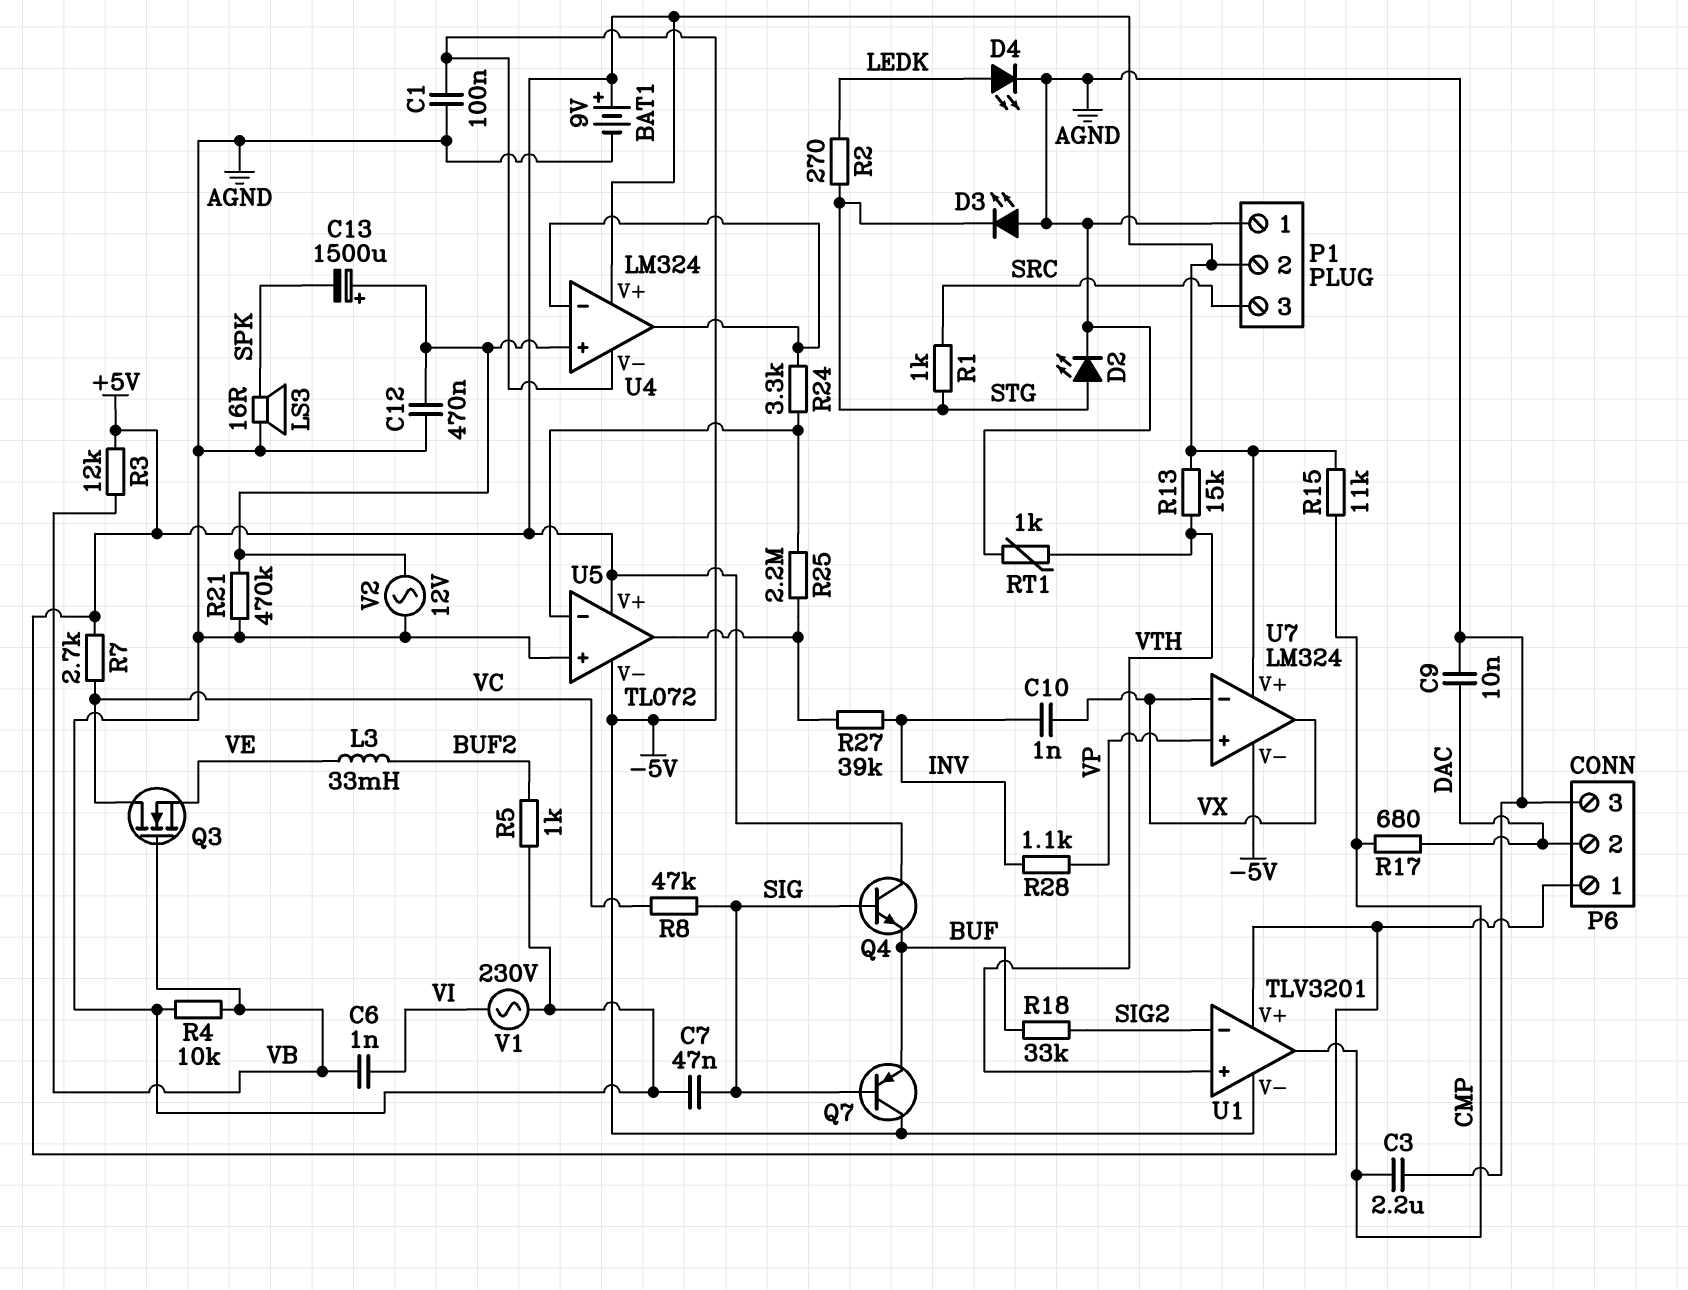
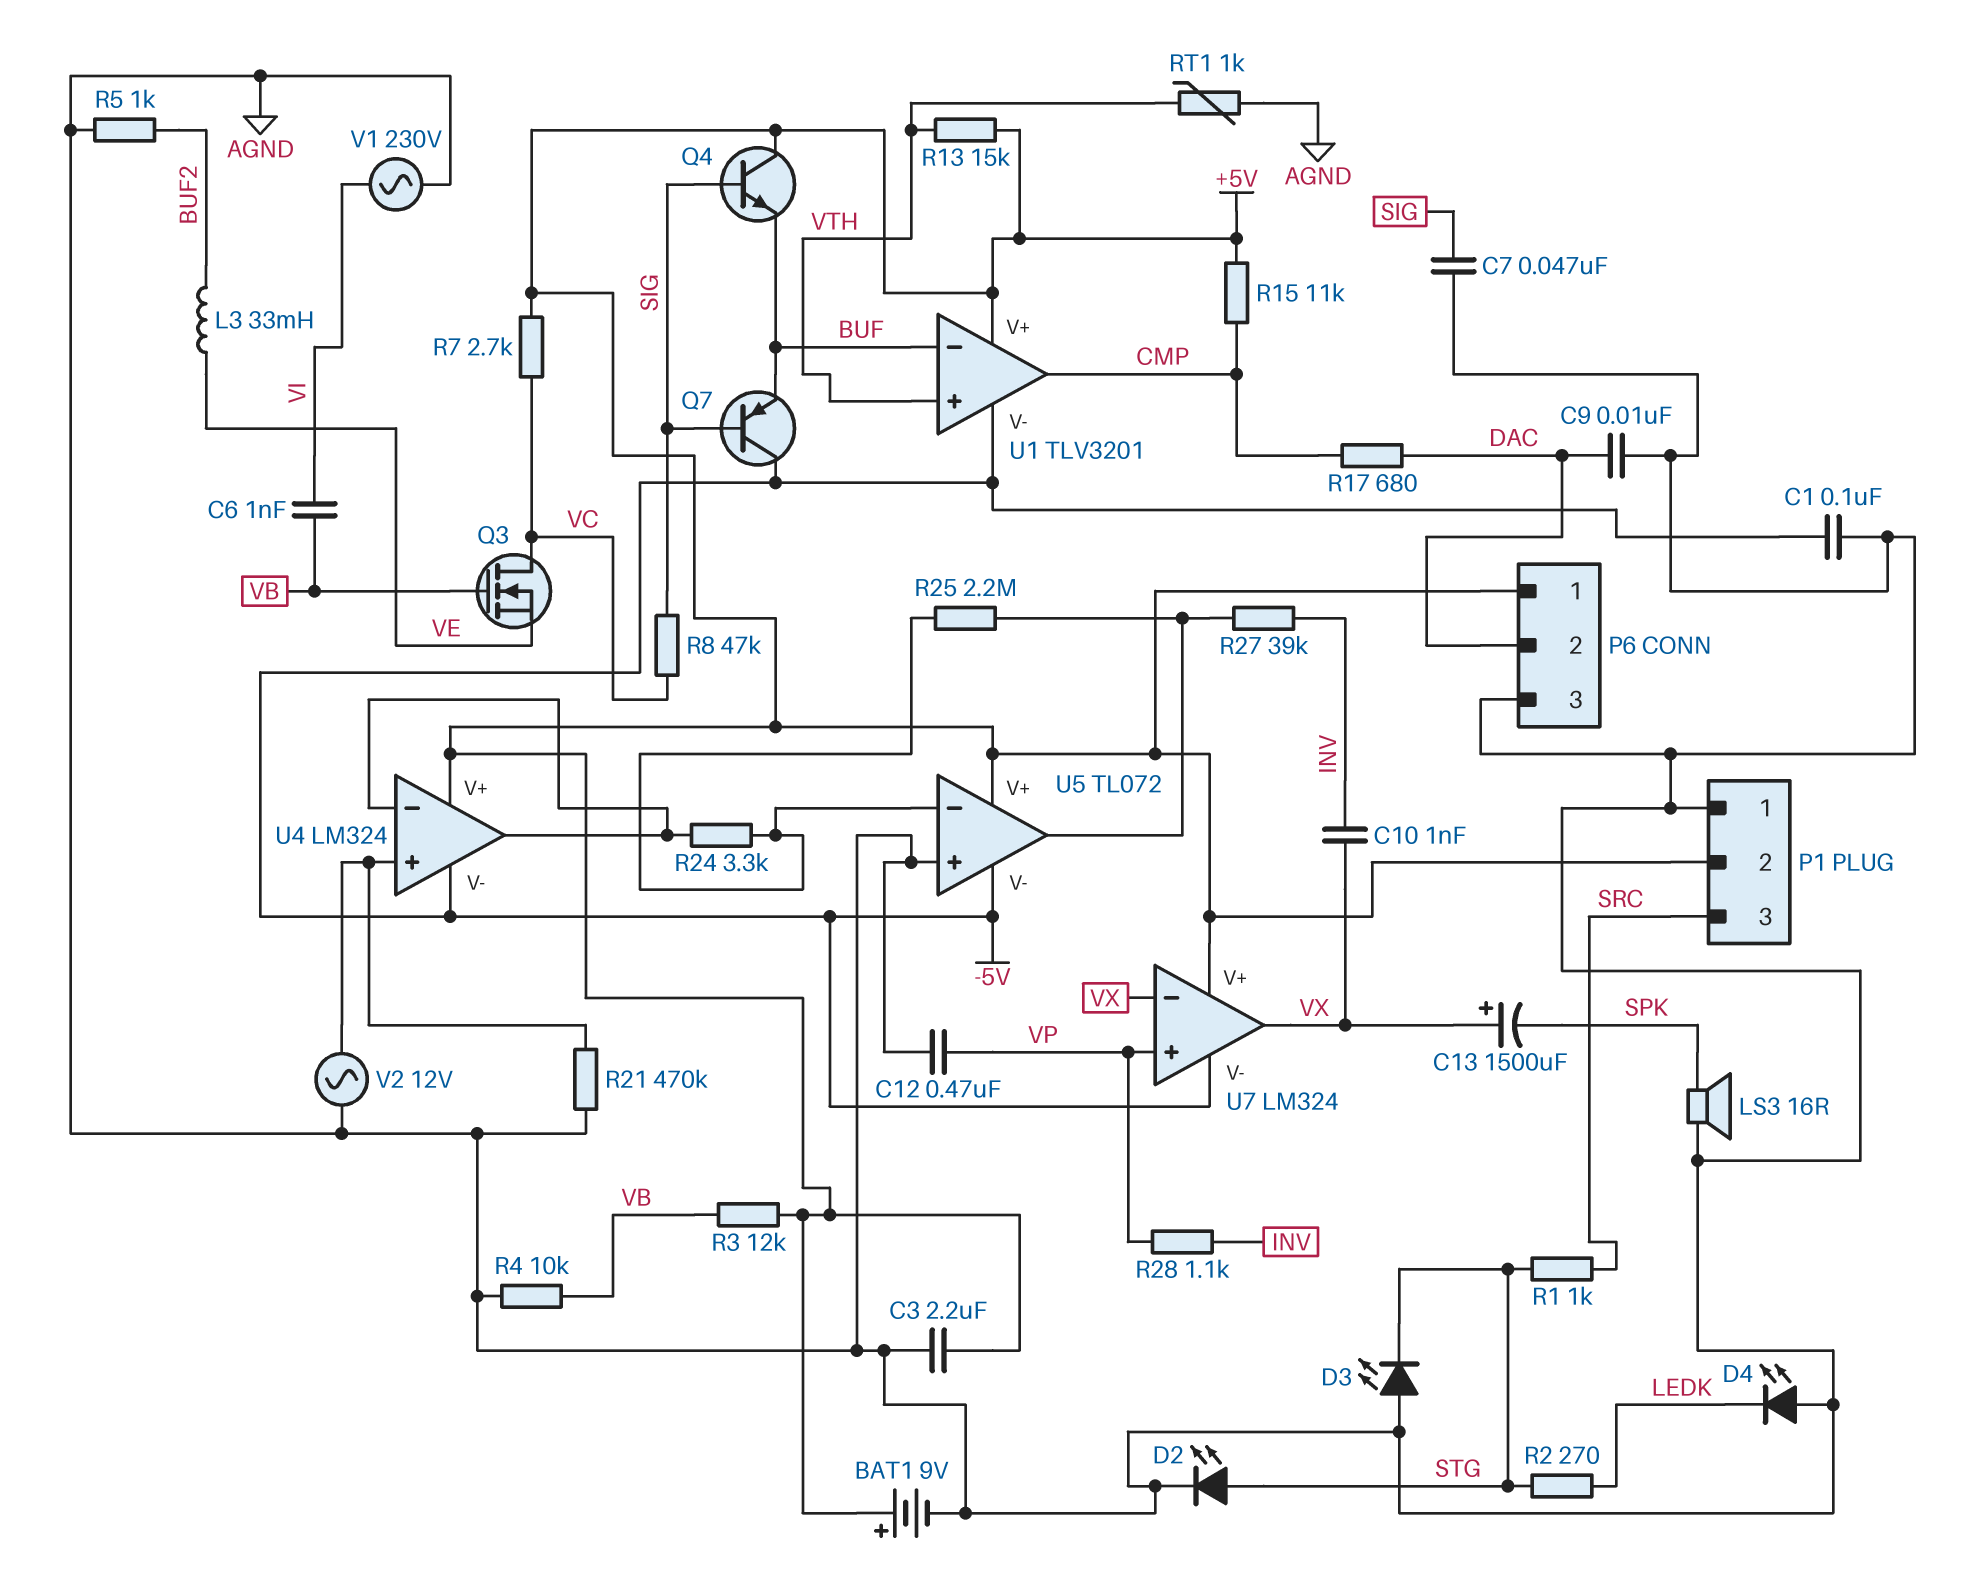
C3: 2.2uF (AGND, CMP) -> 2.2uF (+5V, AGND)
C12: 470nF (AGND, U4/in+) -> 470nF (AGND, VP)
C13: 1500uF (plus U4/in+, minus SPK) -> 1500uF (plus VX, minus SPK)
D4: LED (A LEDK, K AGND) -> LED (A AGND, K LEDK)
R18: 33k (BUF, SIG2) -> none
U1 pin in-: SIG2 -> BUF

